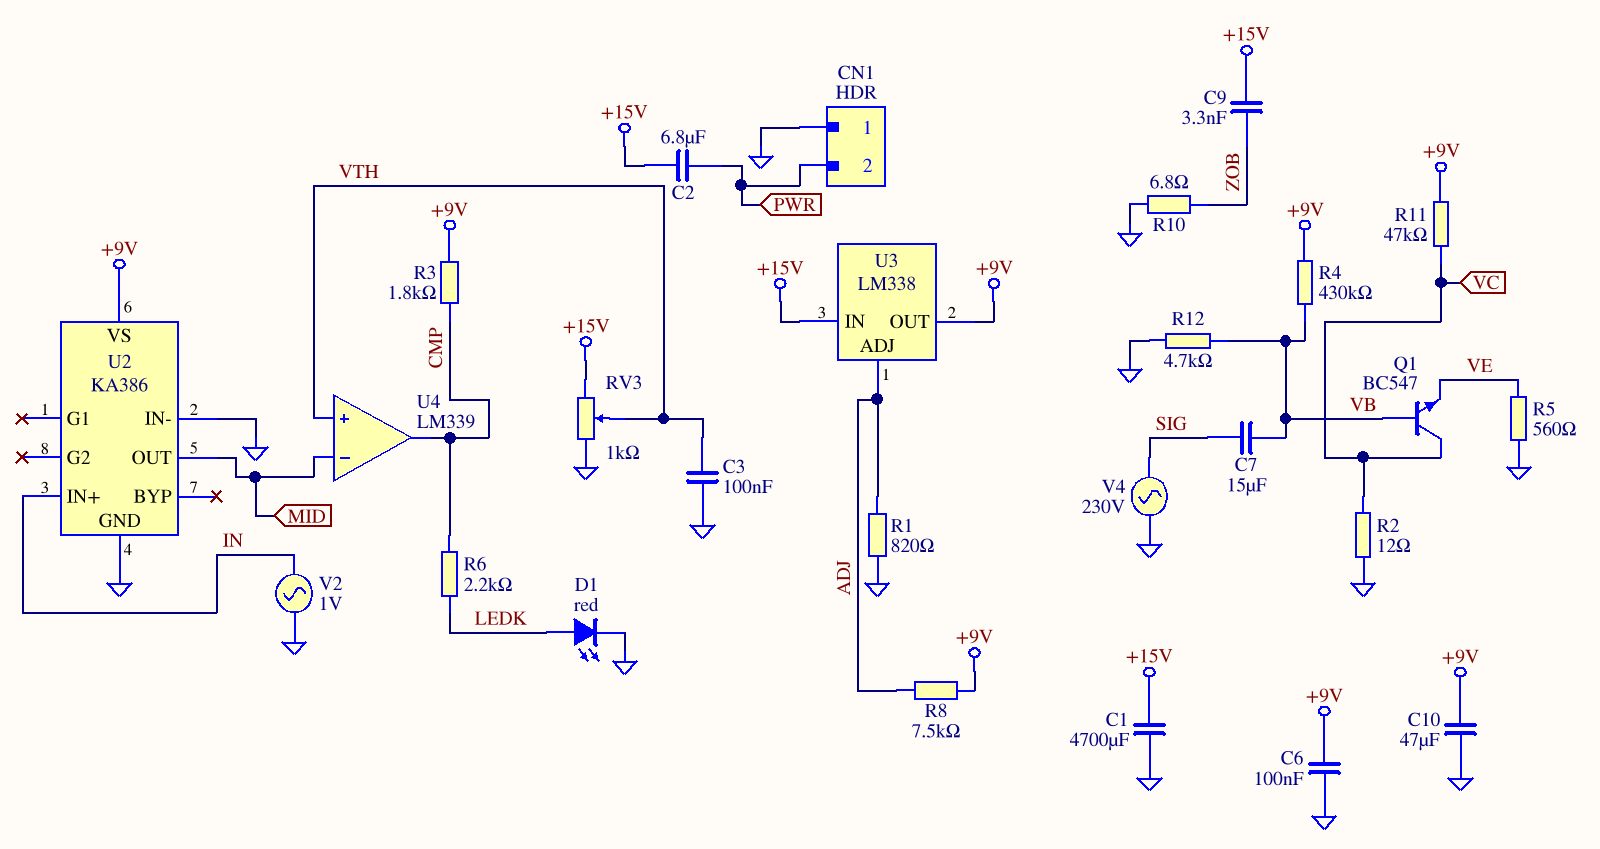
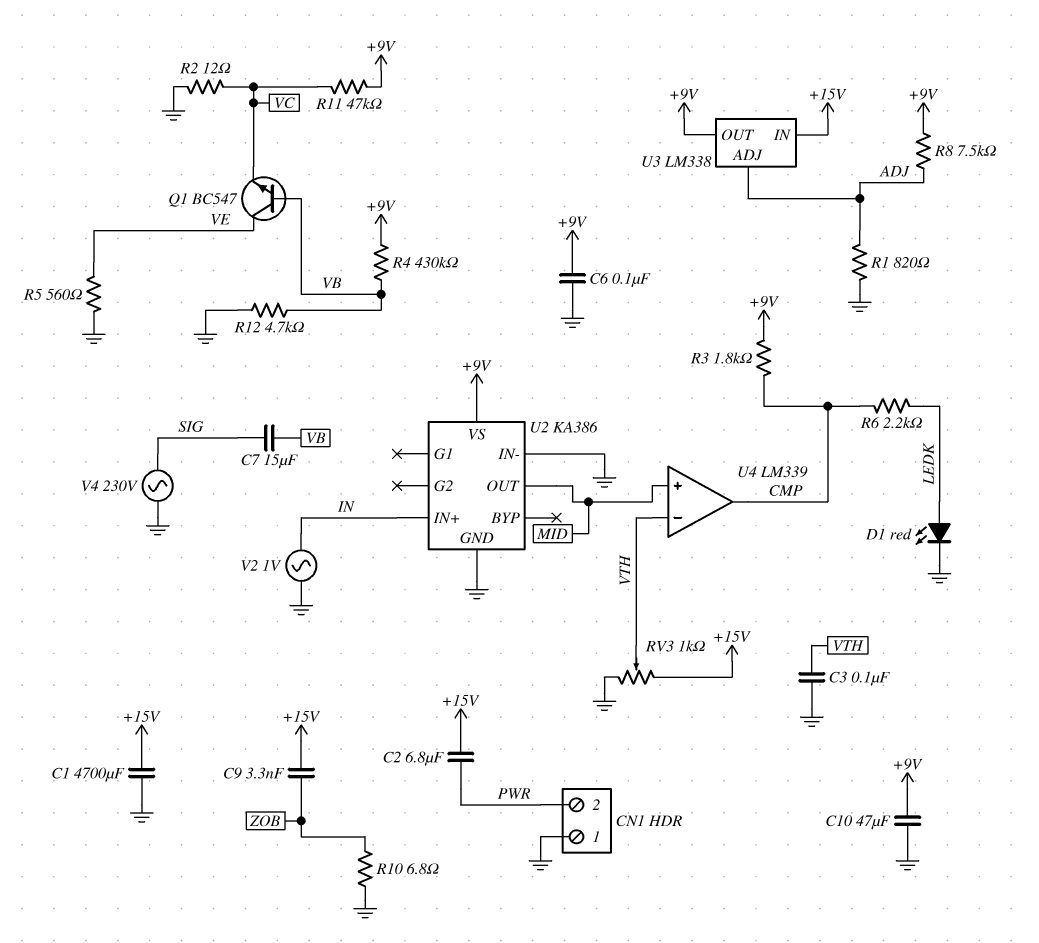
Q1: NPN BC547 (B VB, C VC, E VE) -> NPN BC547 (B VB, C VE, E VC)
U4 pin in+: VTH -> MID
U4 pin in-: MID -> VTH

